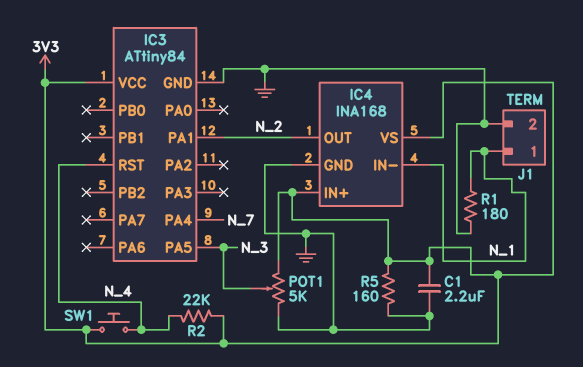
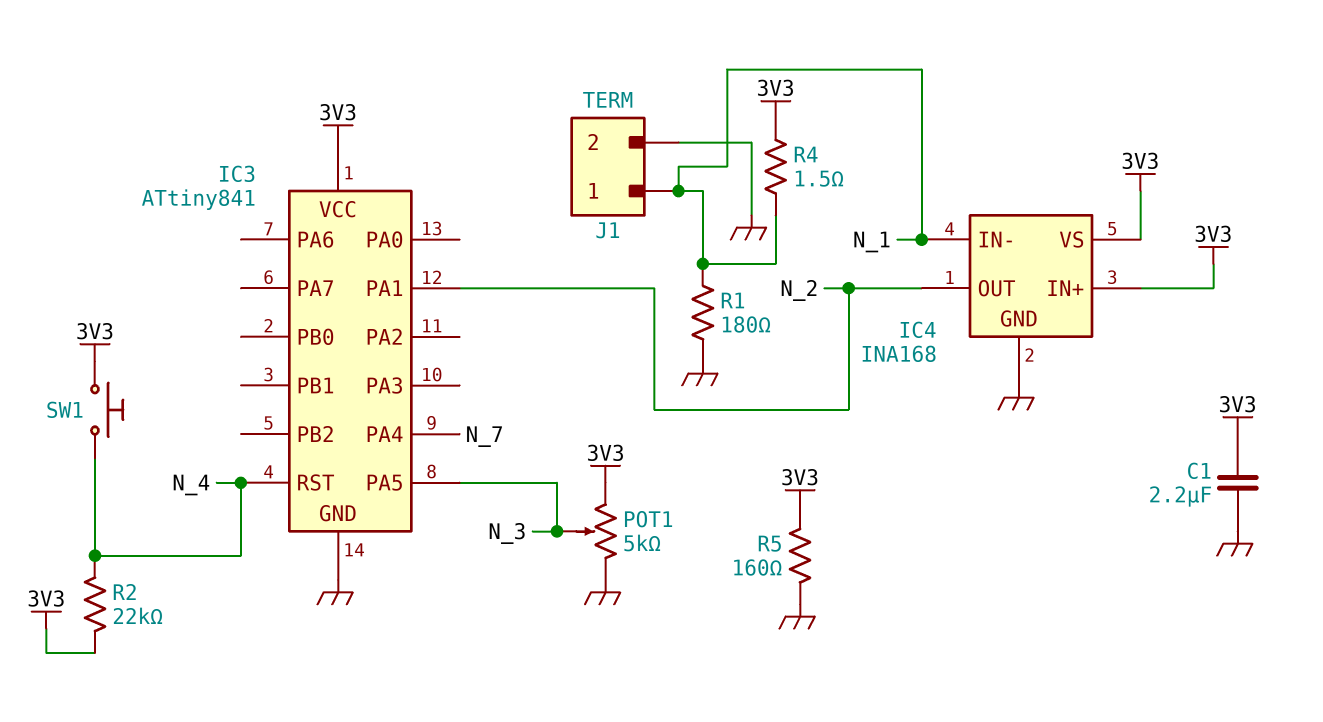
IC3: ATtiny84 -> ATtiny841
R4: none -> 1.5 (3V3, N_1)

